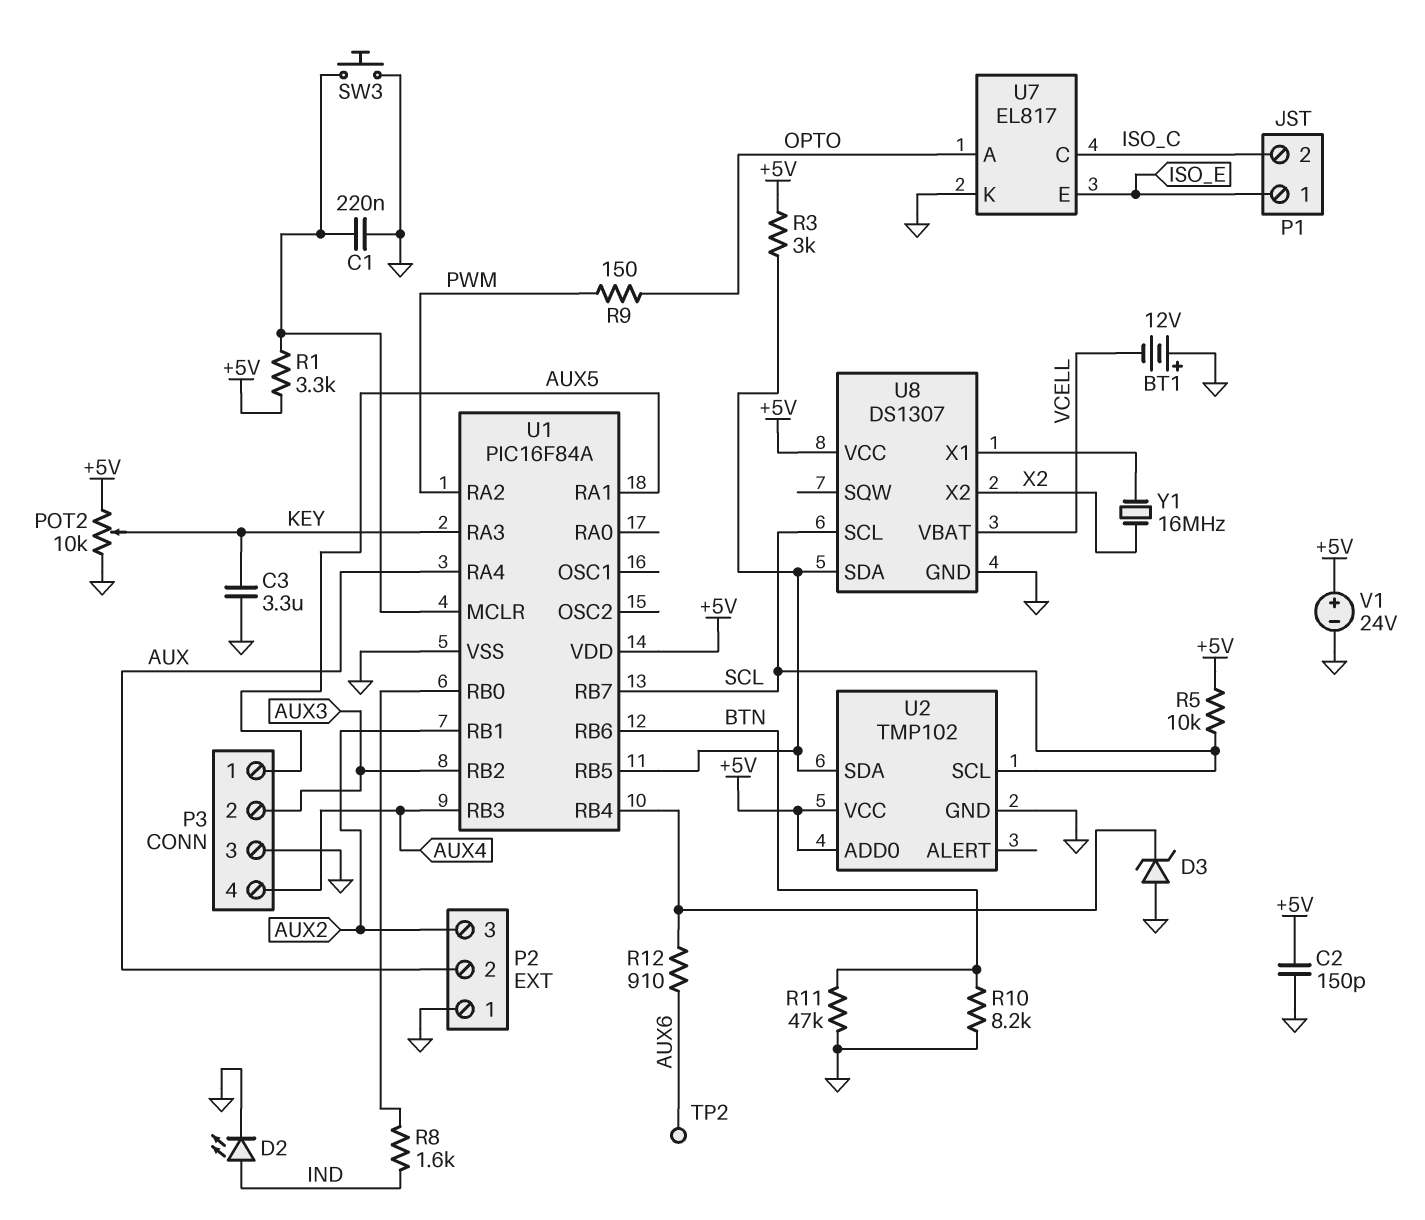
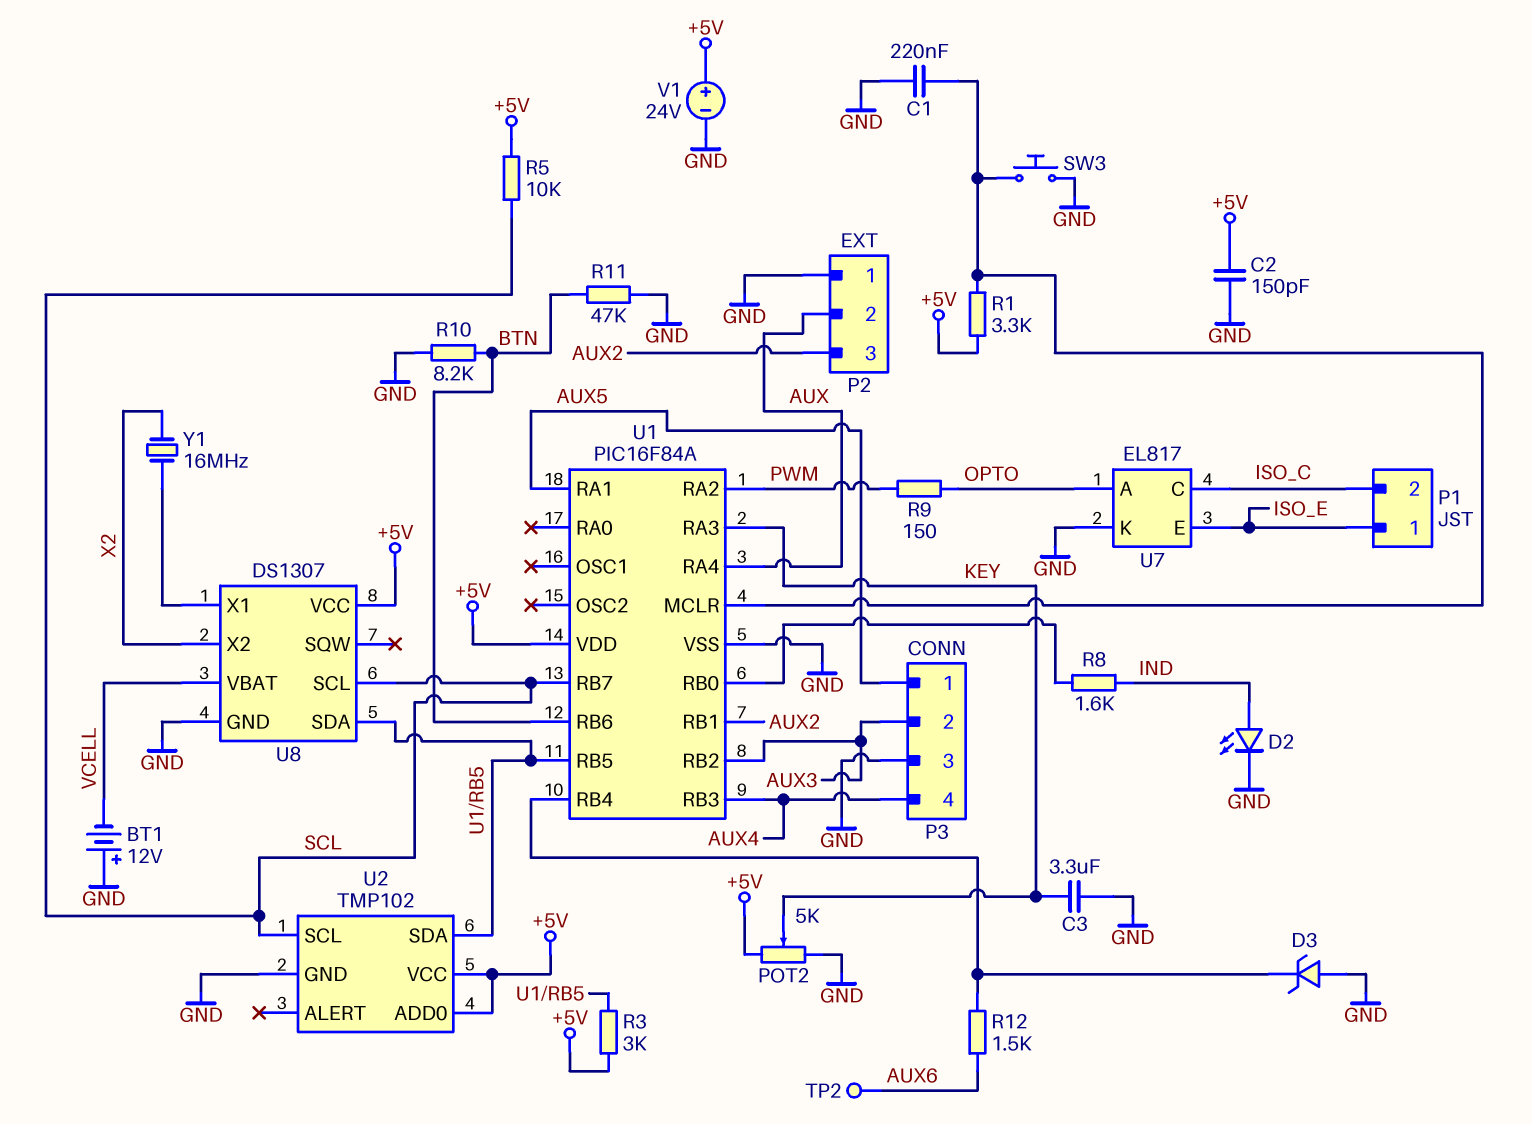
POT2: 10k (+5V, GND, wiper KEY) -> 5k (+5V, GND, wiper KEY)
R12: 910 (AUX6, U1/RB4) -> 1.5k (AUX6, U1/RB4)

